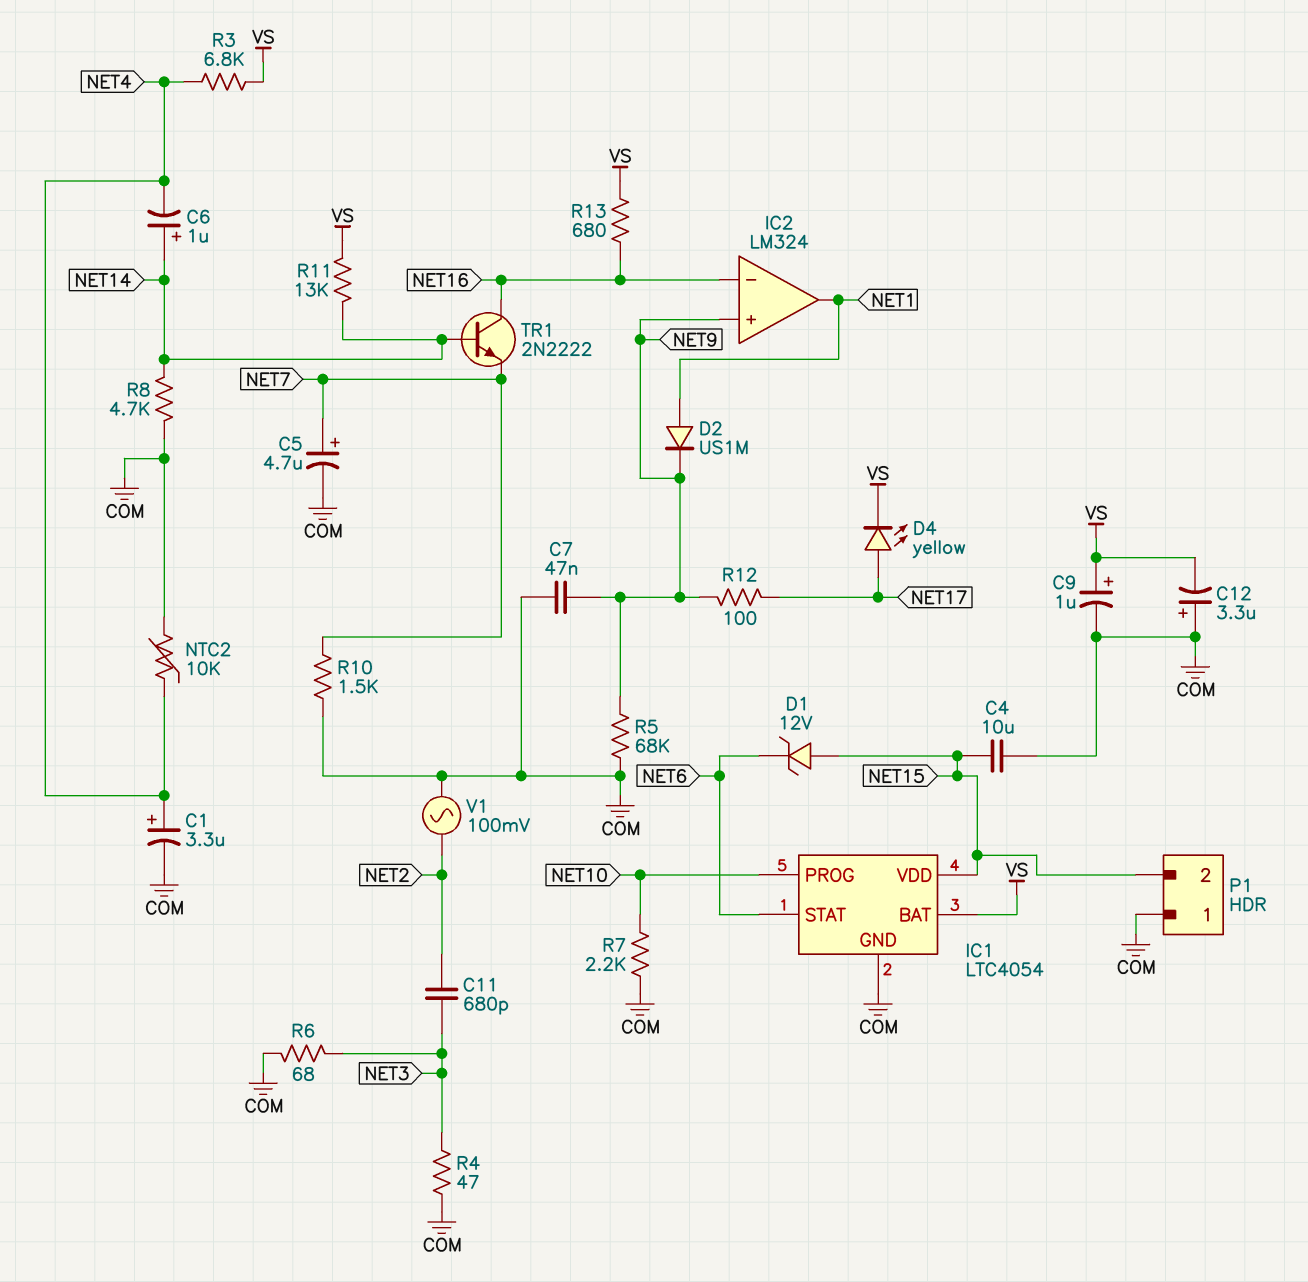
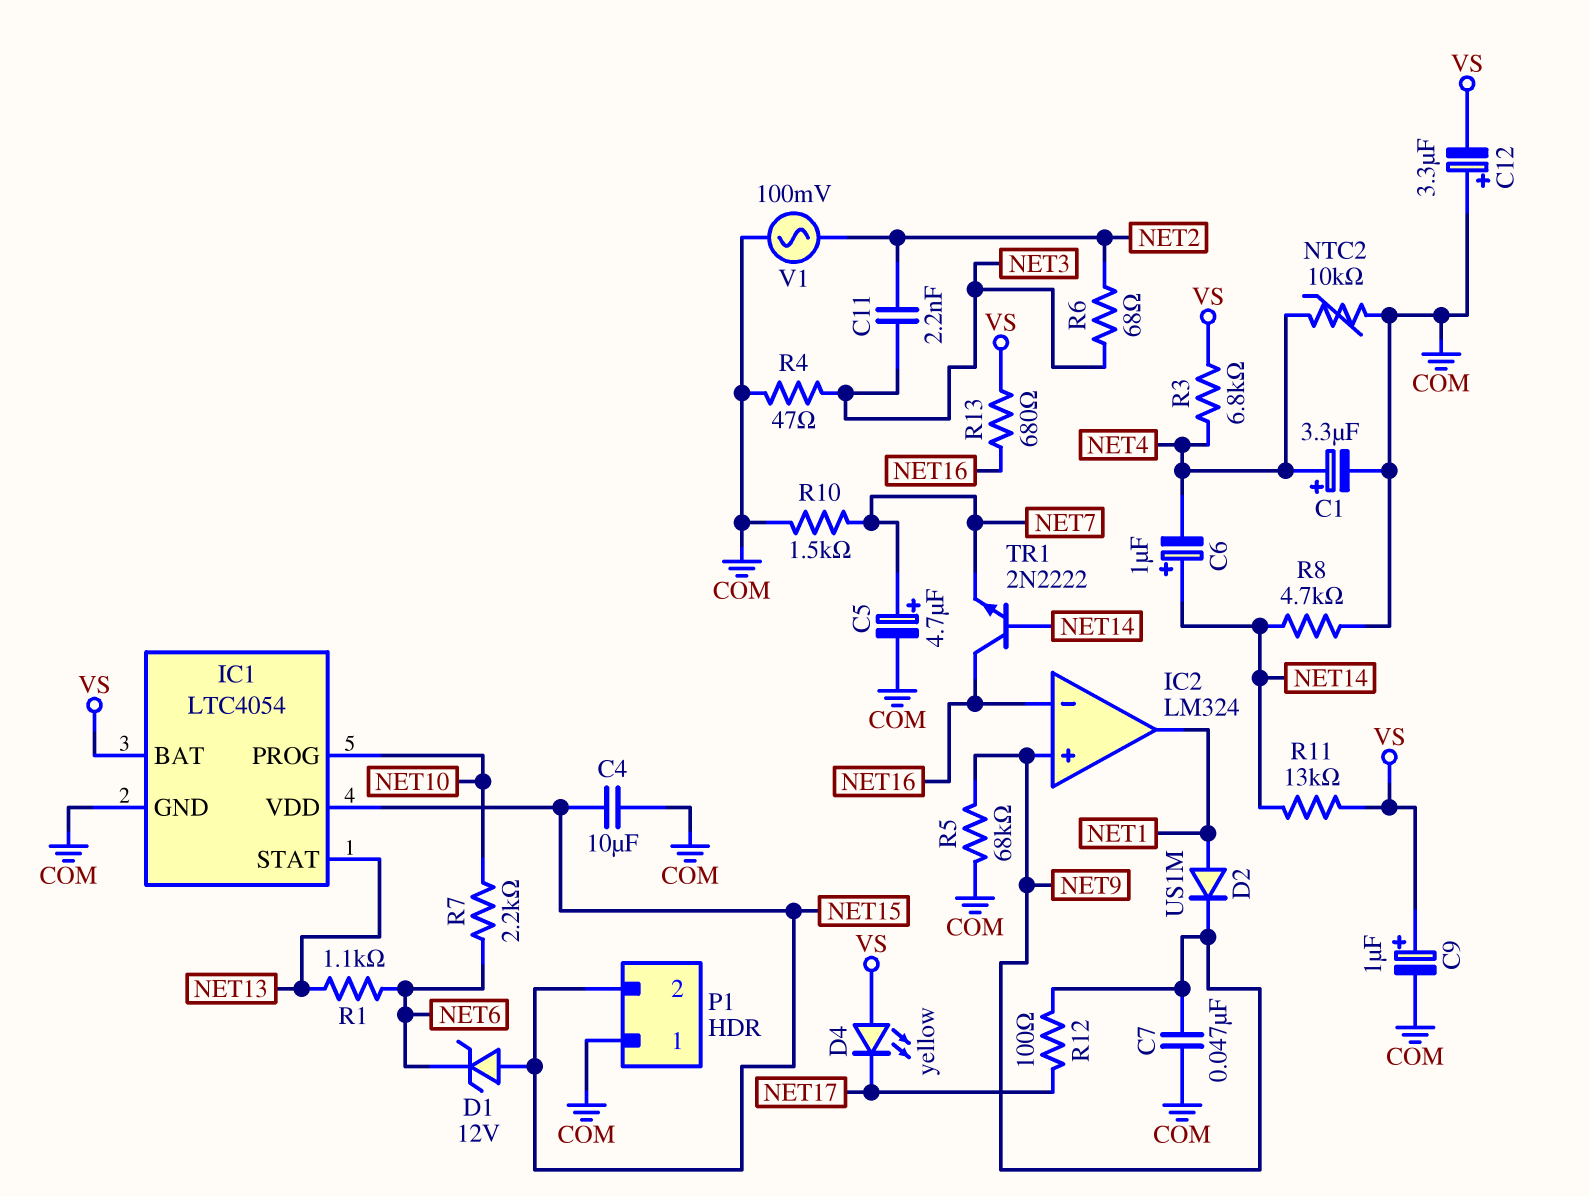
C11: 680pF (NET2, NET3) -> 2.2nF (NET2, NET3)
D4: LED yellow (A NET17, K VS) -> LED yellow (A VS, K NET17)
IC1 pin STAT: NET6 -> NET13
R1: none -> 1.1k (NET6, NET13)
R6: 68 (COM, NET3) -> 68 (NET2, NET3)
R7: 2.2k (COM, NET10) -> 2.2k (NET6, NET10)

